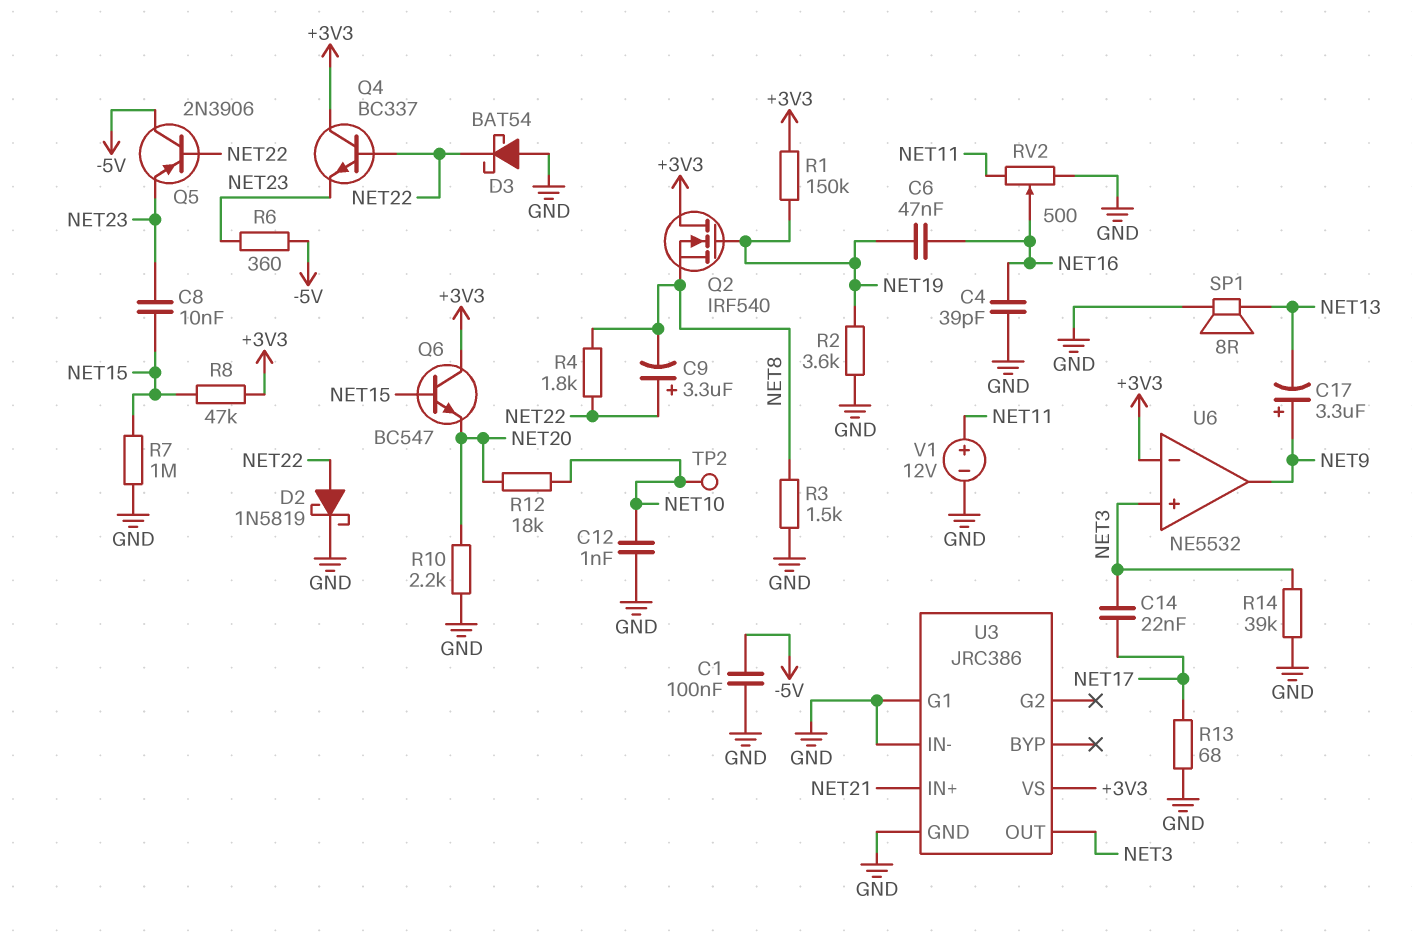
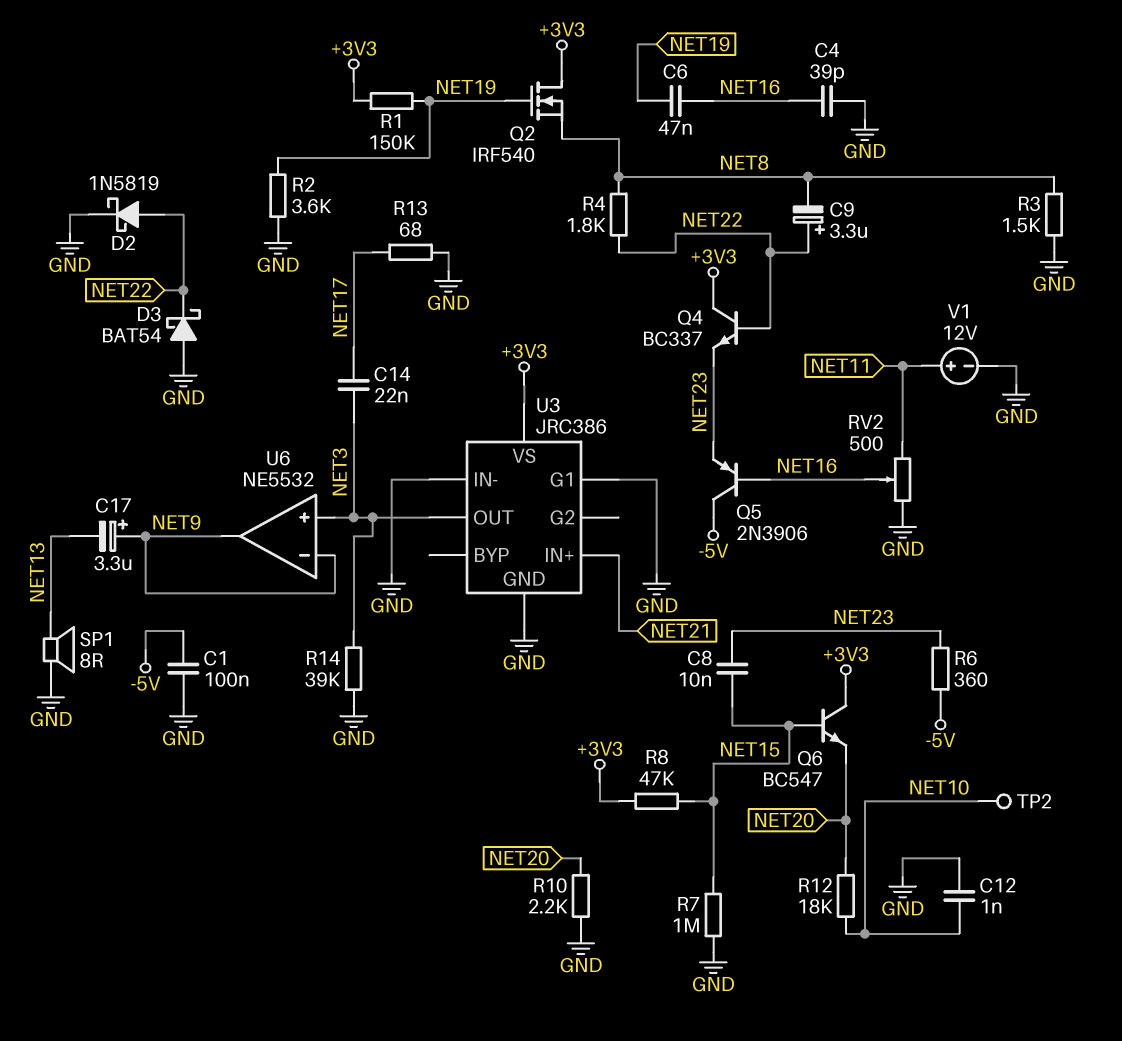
Q5: PNP 2N3906 (B NET22, C -5V, E NET23) -> PNP 2N3906 (B NET16, C -5V, E NET23)
U6 pin in-: +3V3 -> NET9

